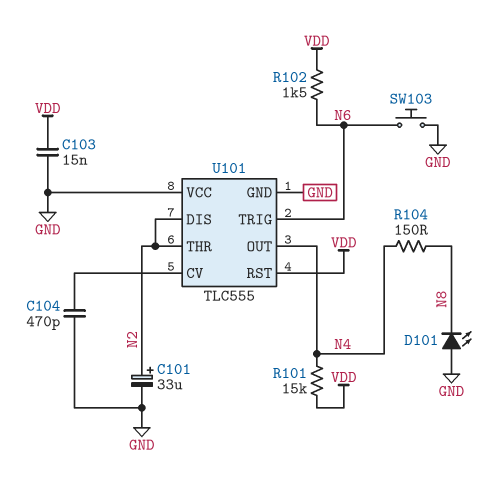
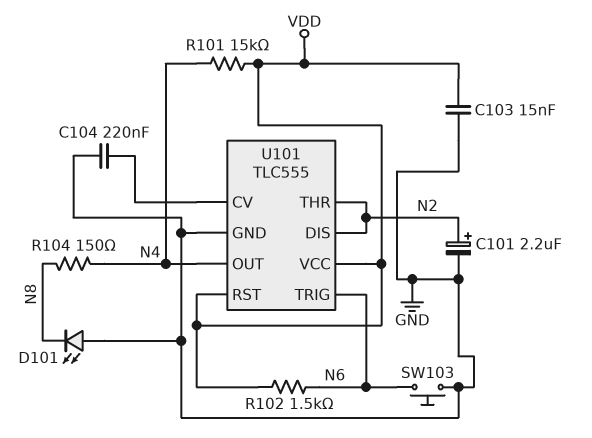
C101: 33uF (plus N2, minus GND) -> 2.2uF (plus N2, minus GND)
C104: 470pF (GND, U101/CV) -> 220nF (GND, U101/CV)
U101 pin VCC: GND -> VDD

